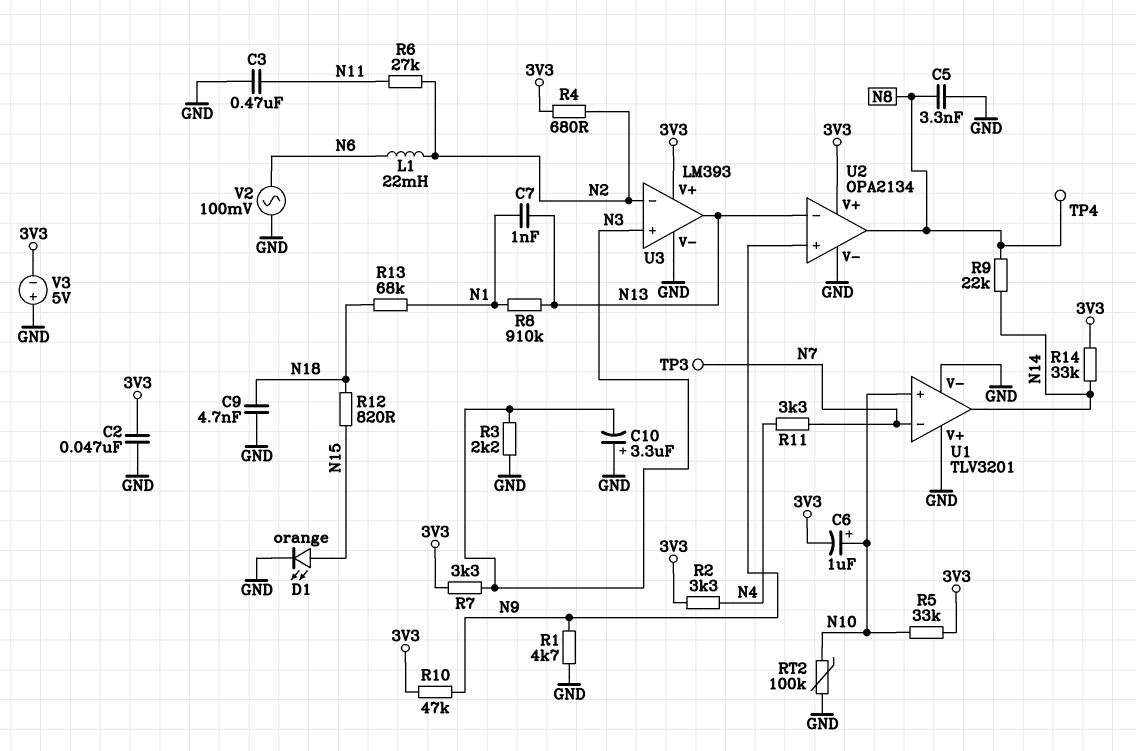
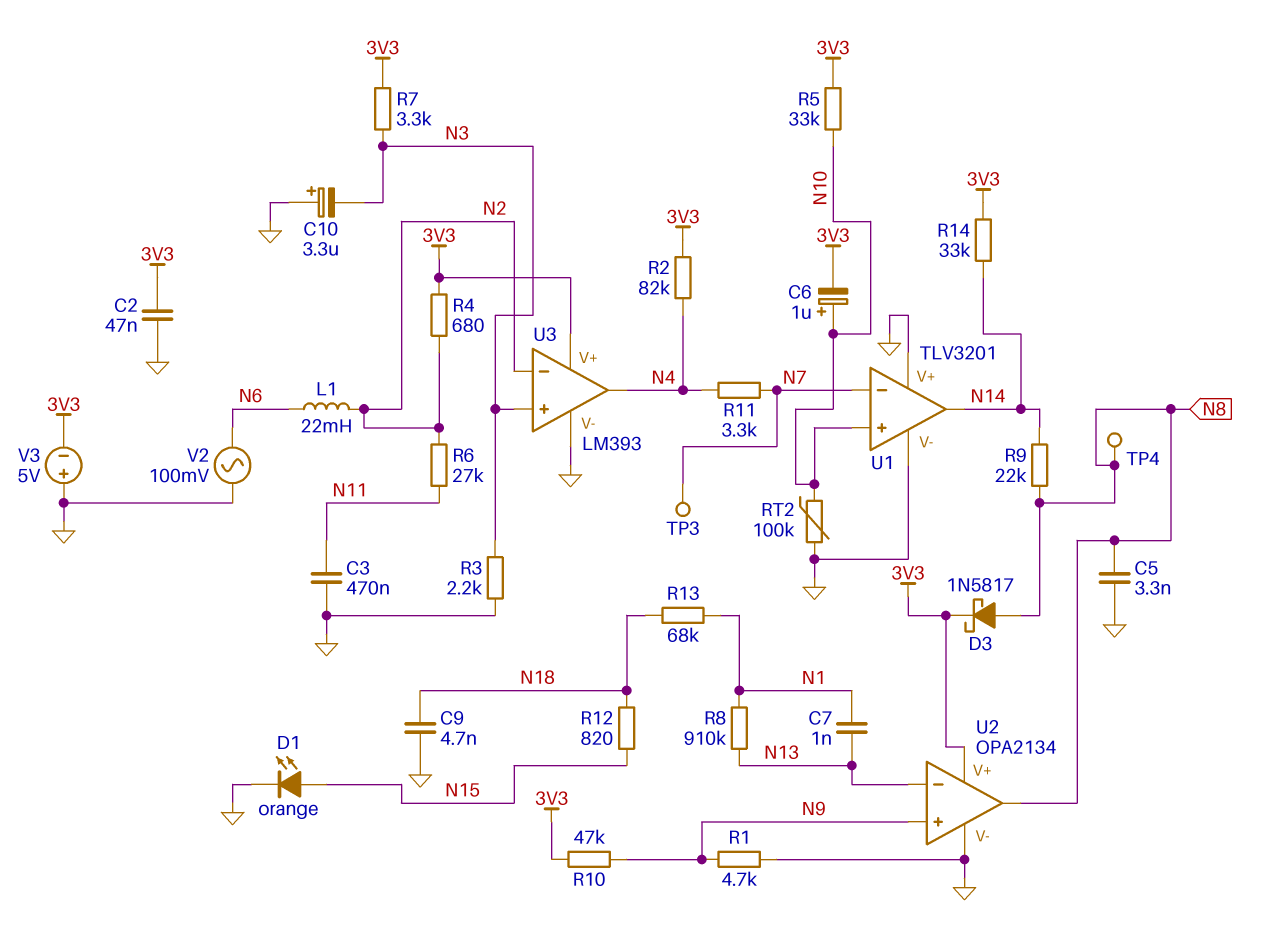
D3: none -> schottky 1N5817 (A N8, K 3V3)
R2: 3.3k (3V3, N4) -> 82k (3V3, N4)
U3 pin out: N13 -> N4

